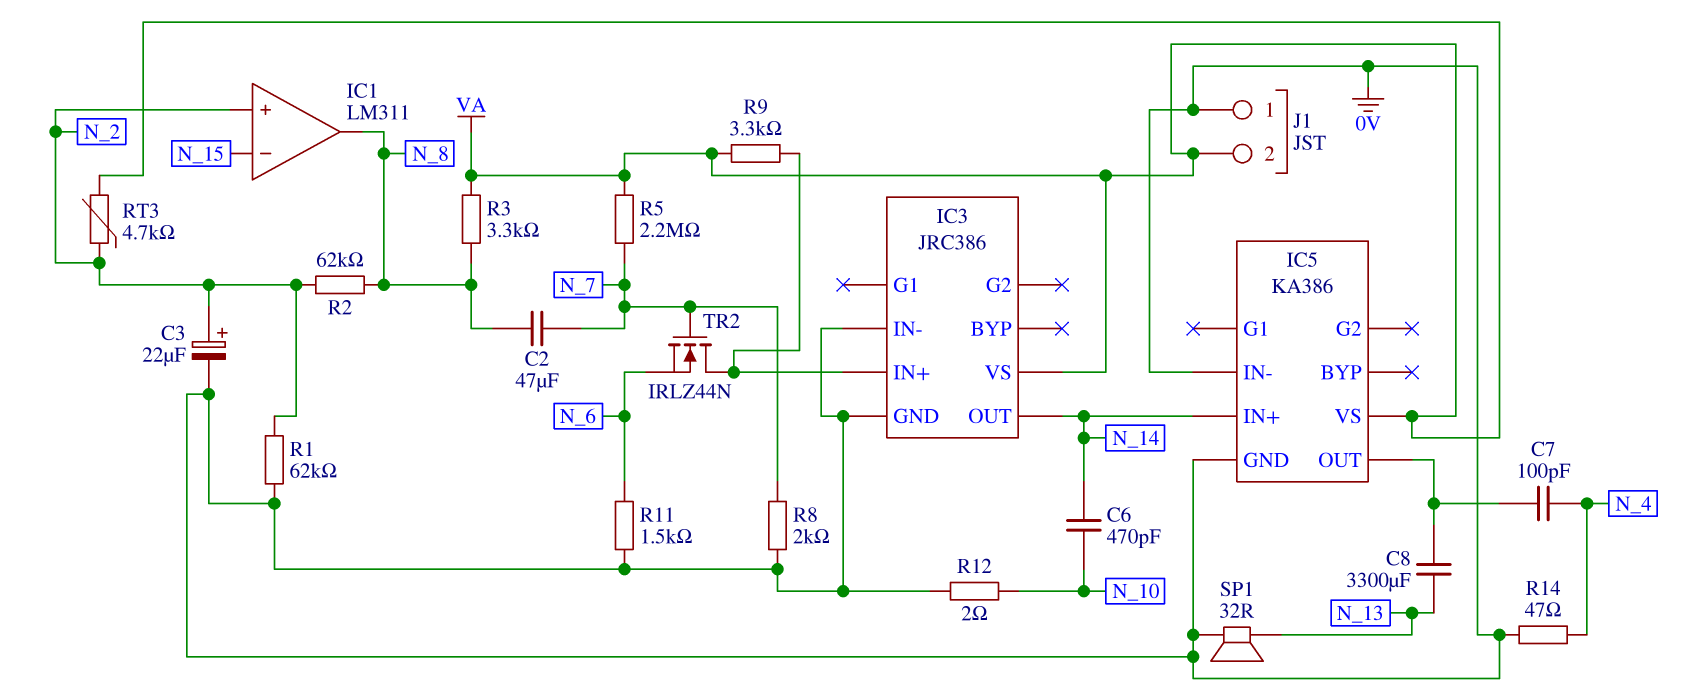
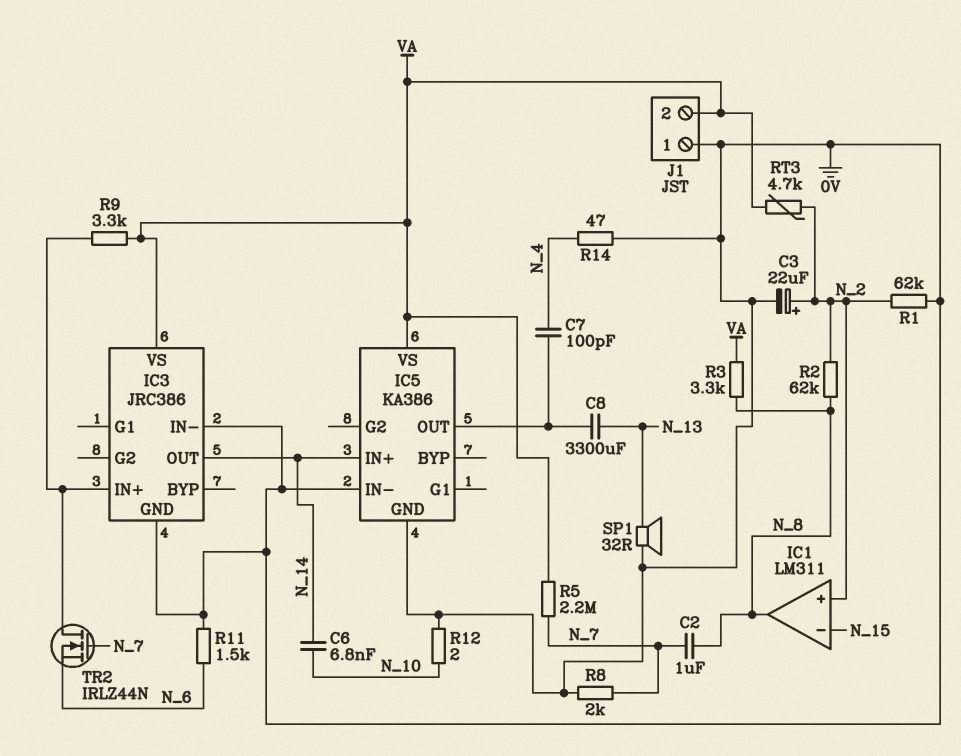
C2: 47uF (N_7, N_8) -> 1uF (N_7, N_8)
C6: 470pF (N_10, N_14) -> 6.8nF (N_10, N_14)

